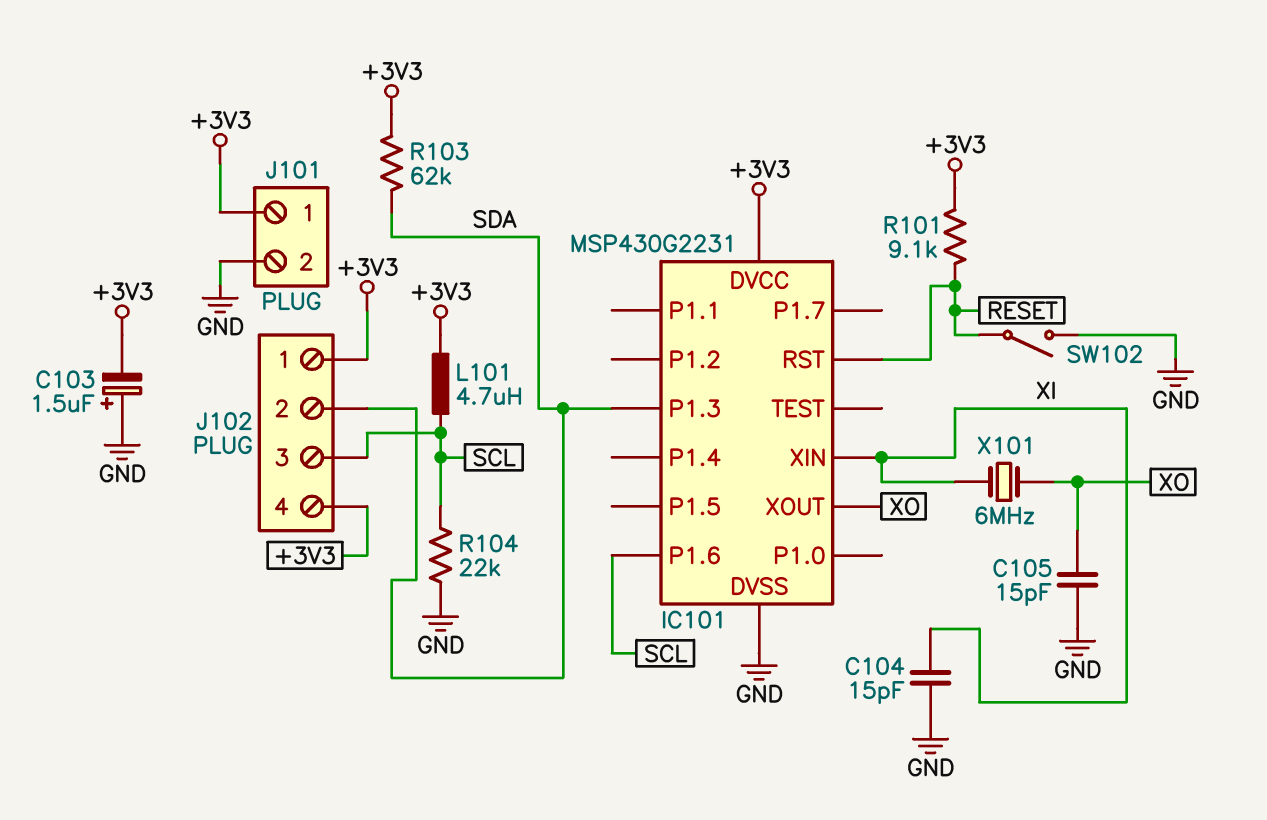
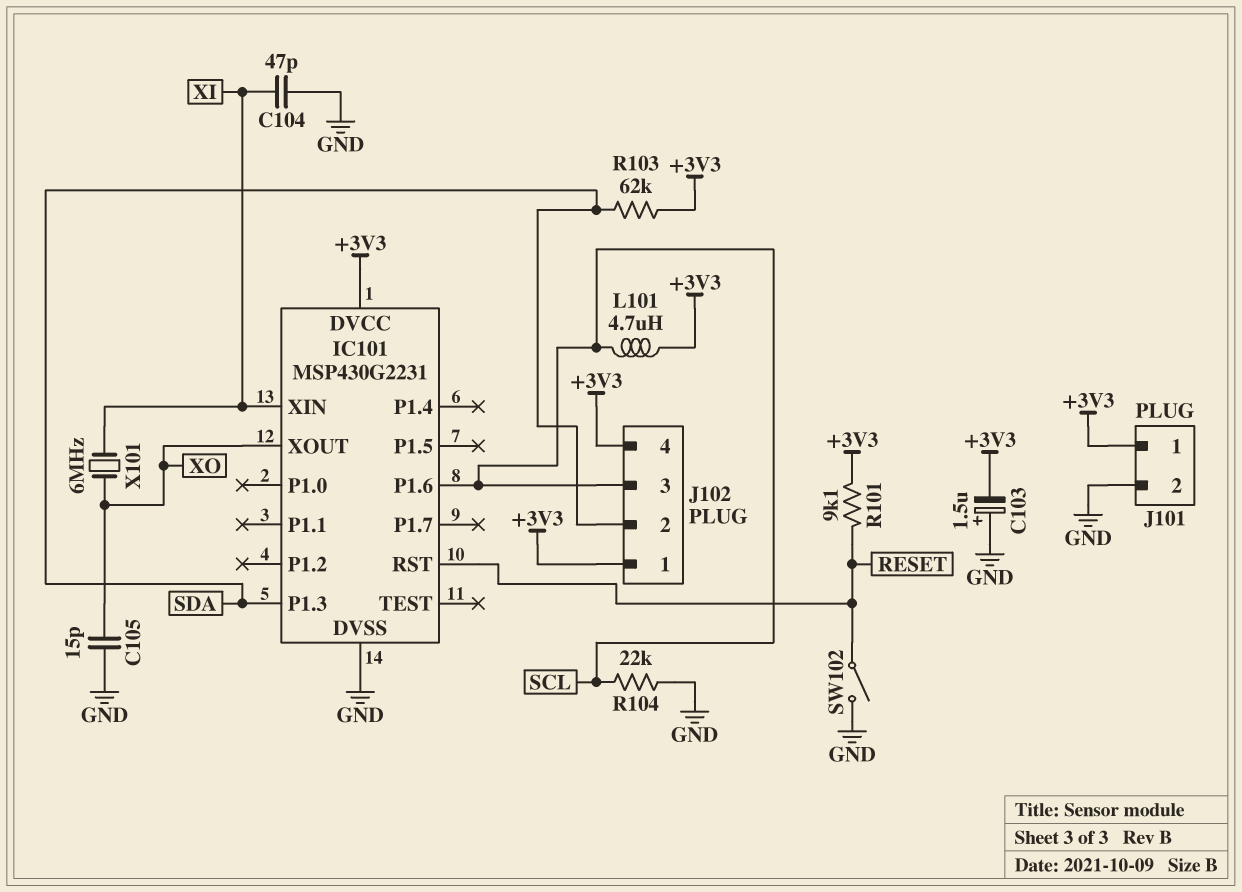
C104: 15pF (GND, XI) -> 47pF (GND, XI)

